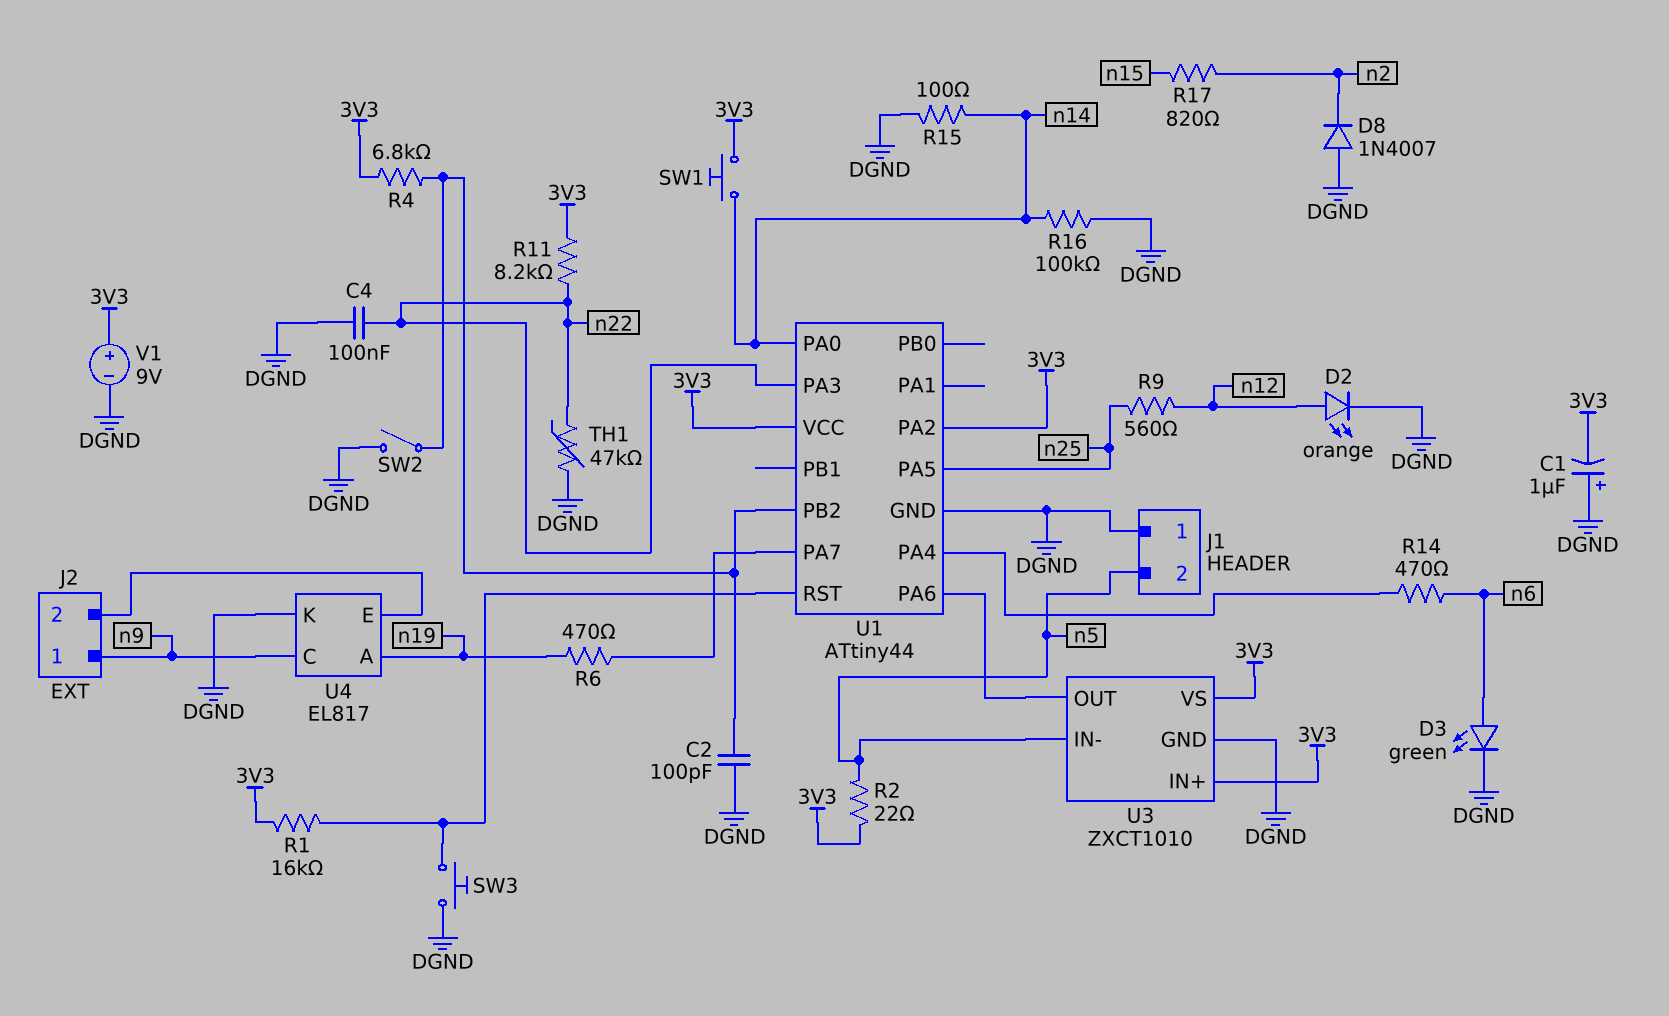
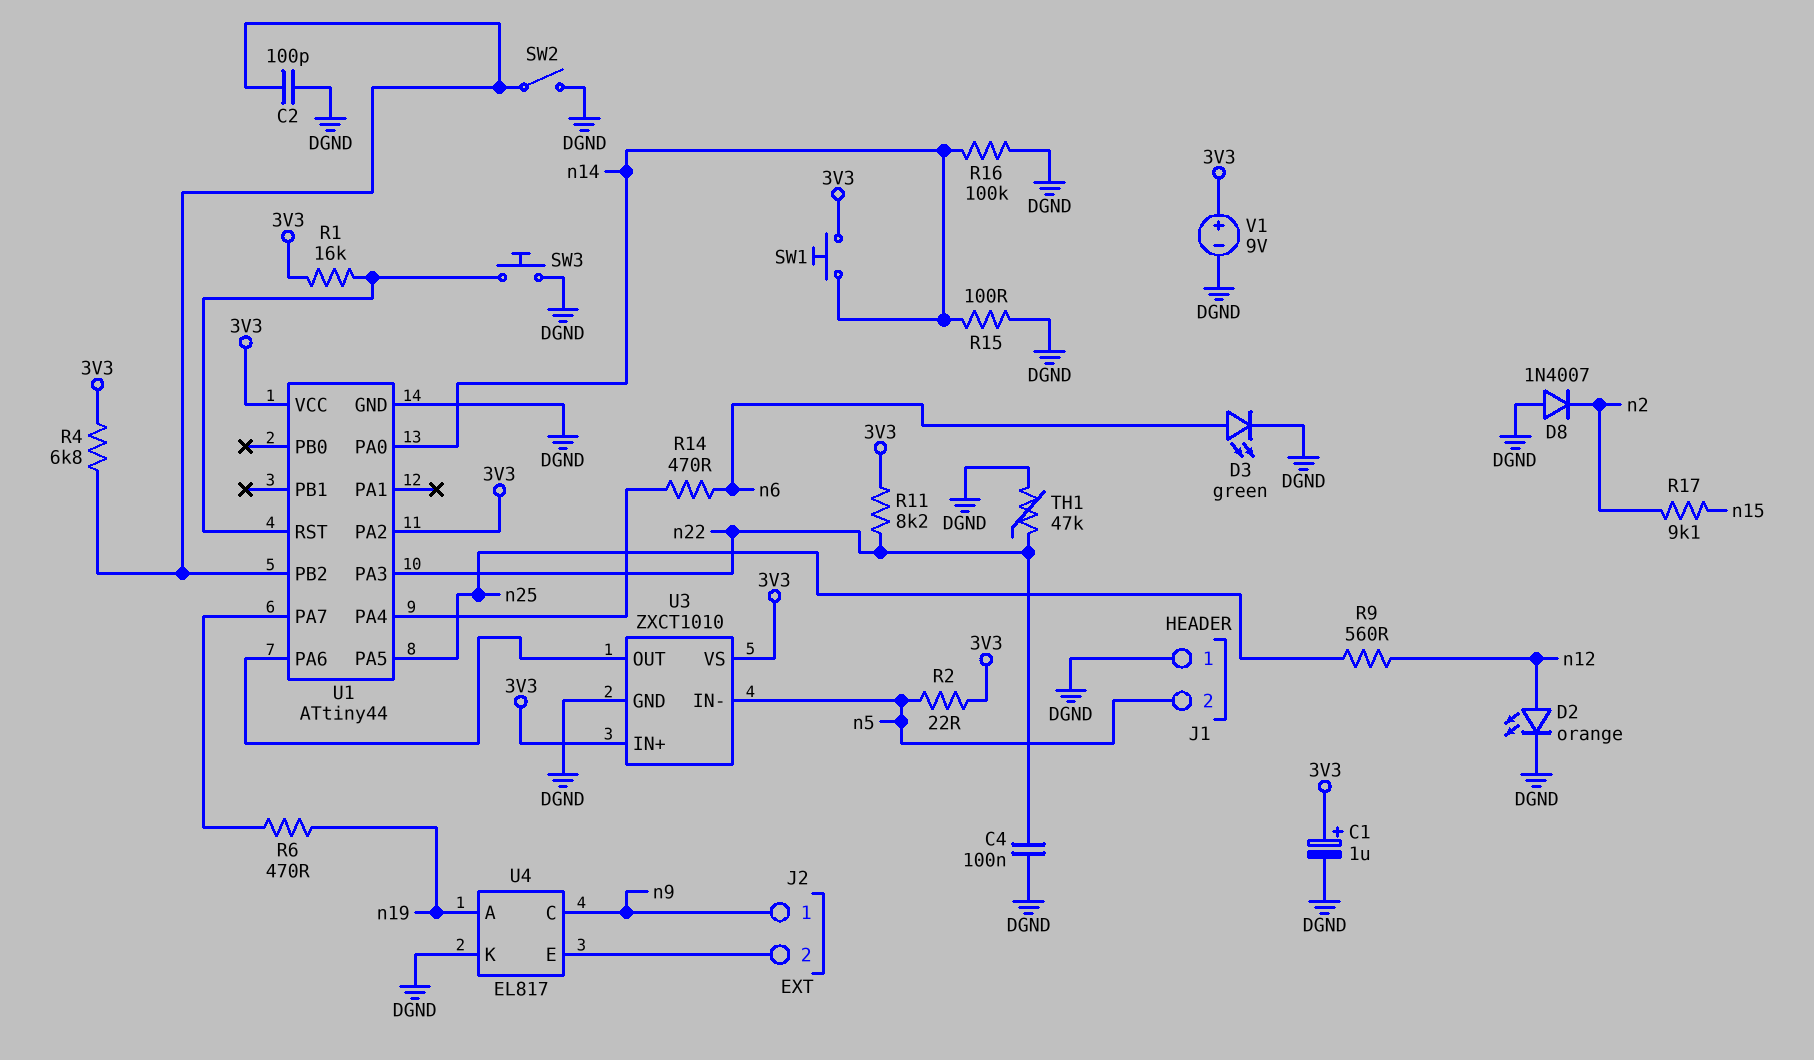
C1: 1uF (plus DGND, minus 3V3) -> 1uF (plus 3V3, minus DGND)
R17: 820 (n2, n15) -> 9.1k (n2, n15)

